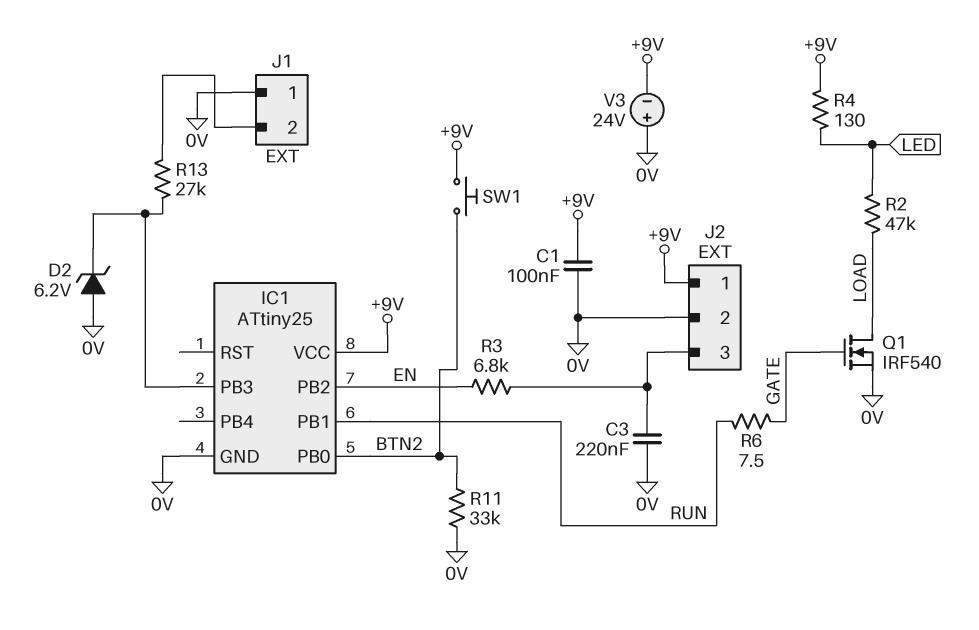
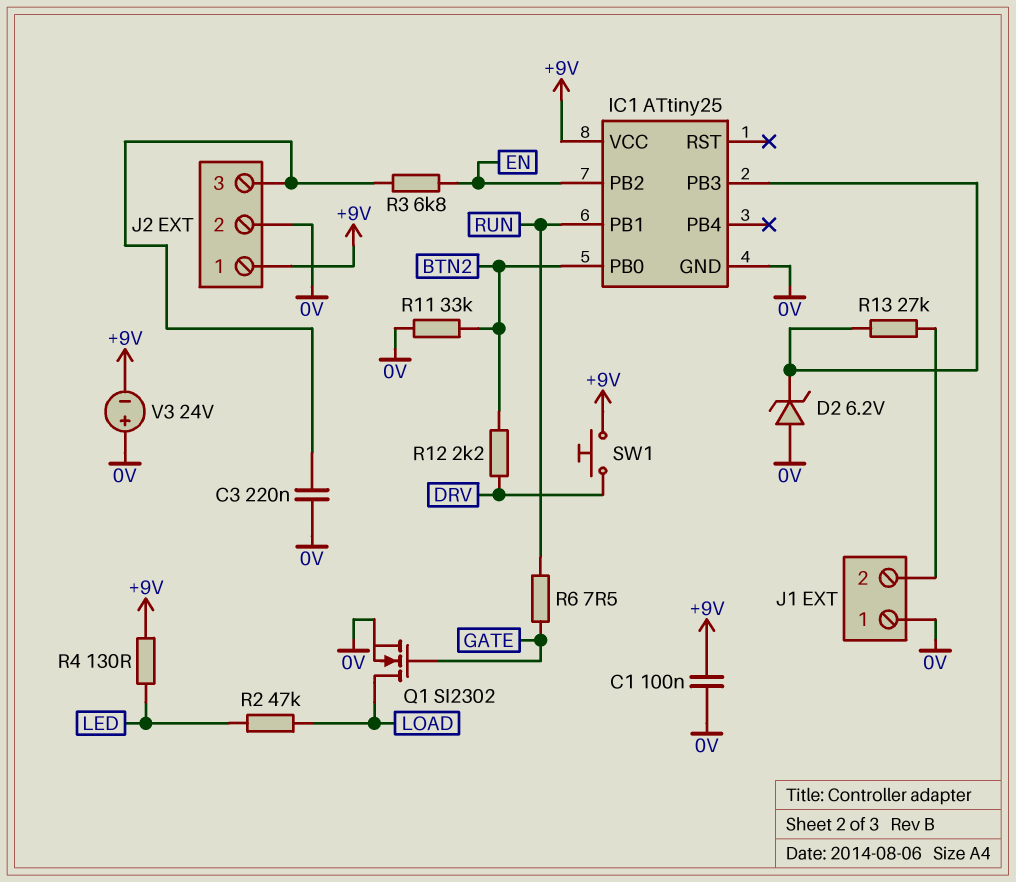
Q1: NMOS IRF540 (G GATE, D LOAD, S 0V) -> NMOS SI2302 (G GATE, D LOAD, S 0V)
R12: none -> 2.2k (BTN2, DRV)
SW1: button (+9V, BTN2) -> button (+9V, DRV)

